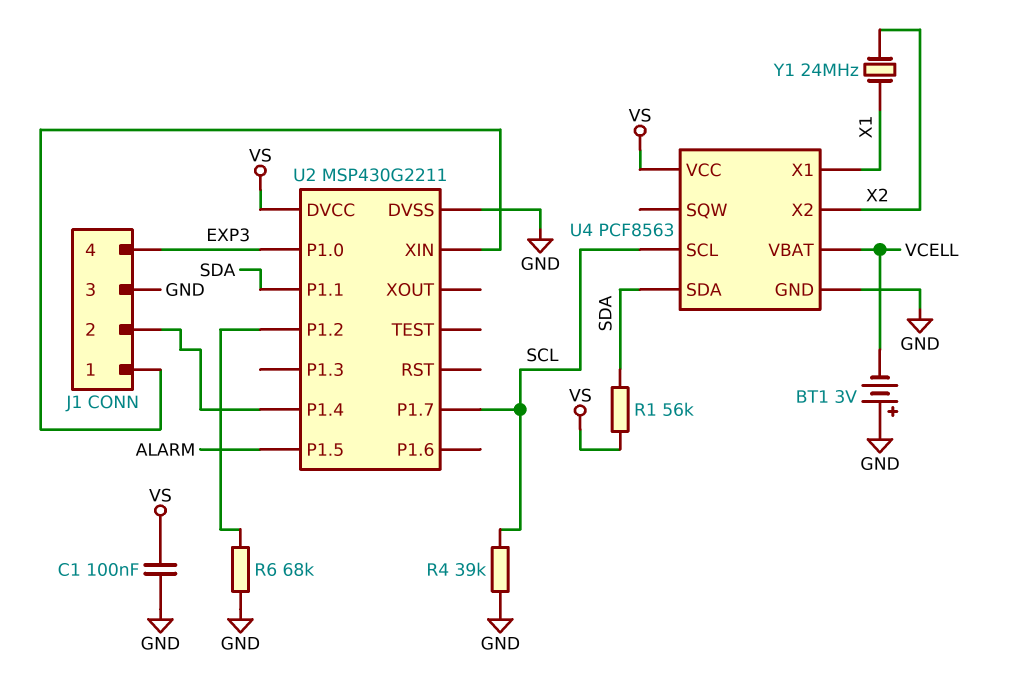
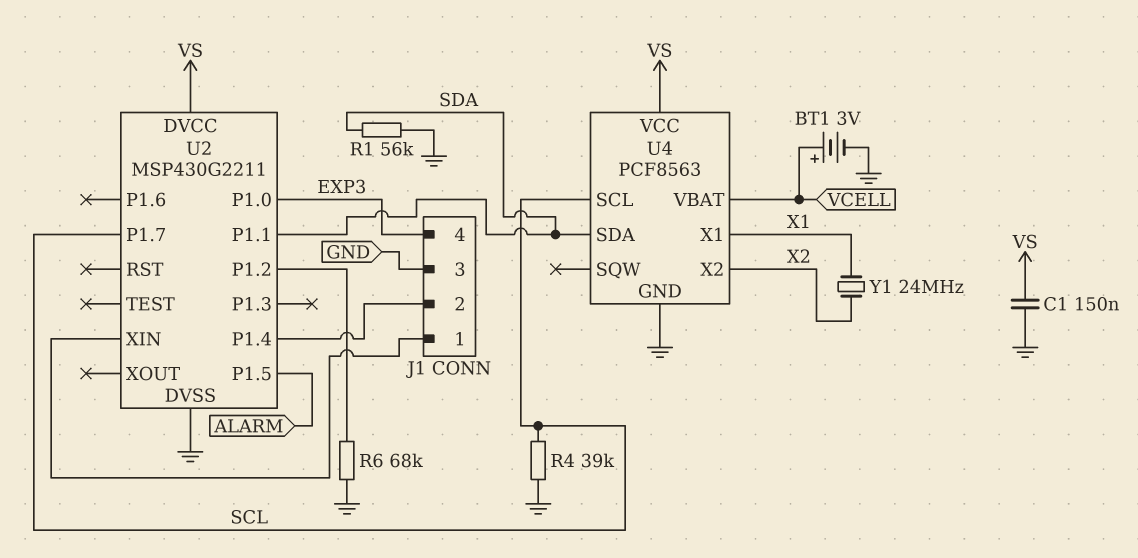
BT1: 3V (plus GND, minus VCELL) -> 3V (plus VCELL, minus GND)
C1: 100nF (GND, VS) -> 150nF (GND, VS)
R1: 56k (SDA, VS) -> 56k (GND, SDA)

